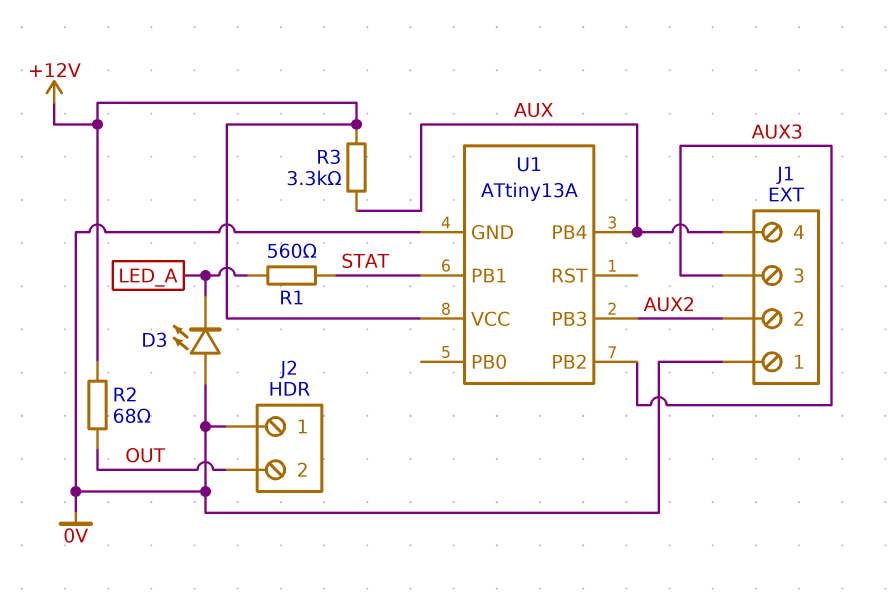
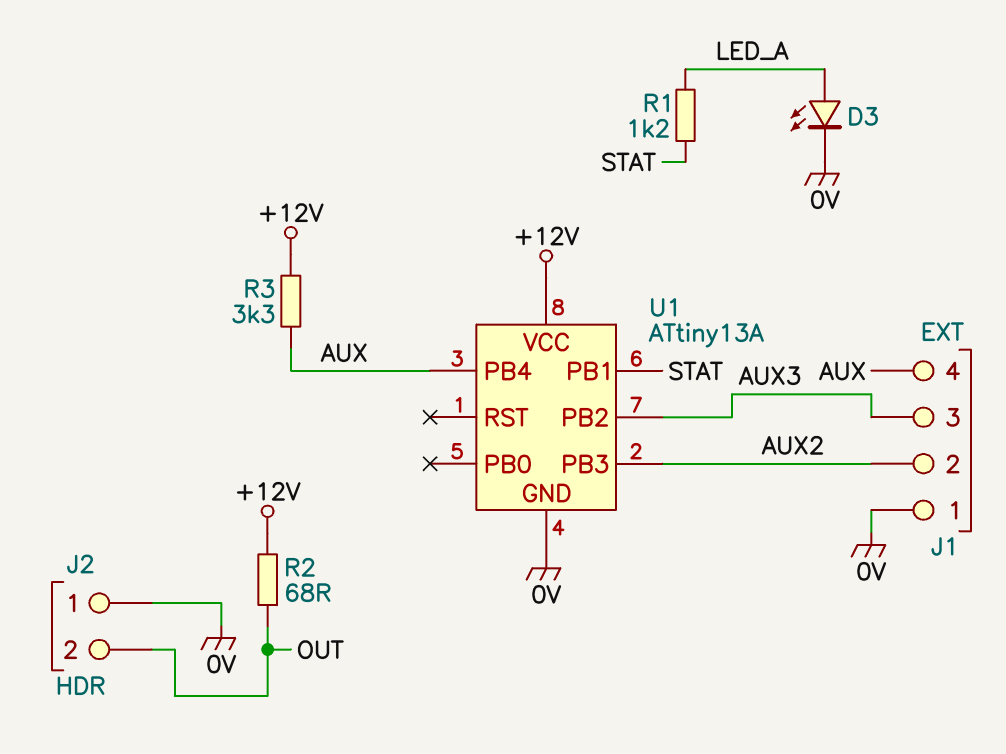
D3: LED (A 0V, K LED_A) -> LED (A LED_A, K 0V)
R1: 560 (LED_A, STAT) -> 1.2k (LED_A, STAT)

